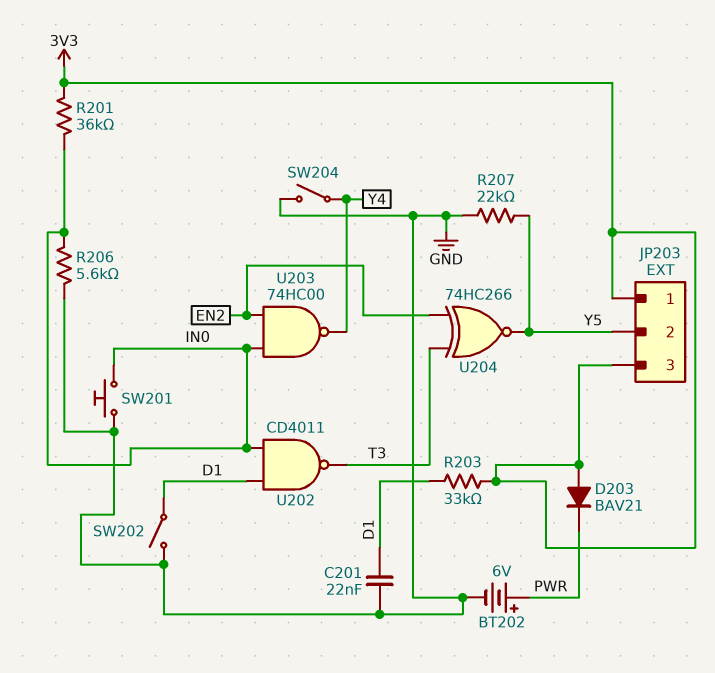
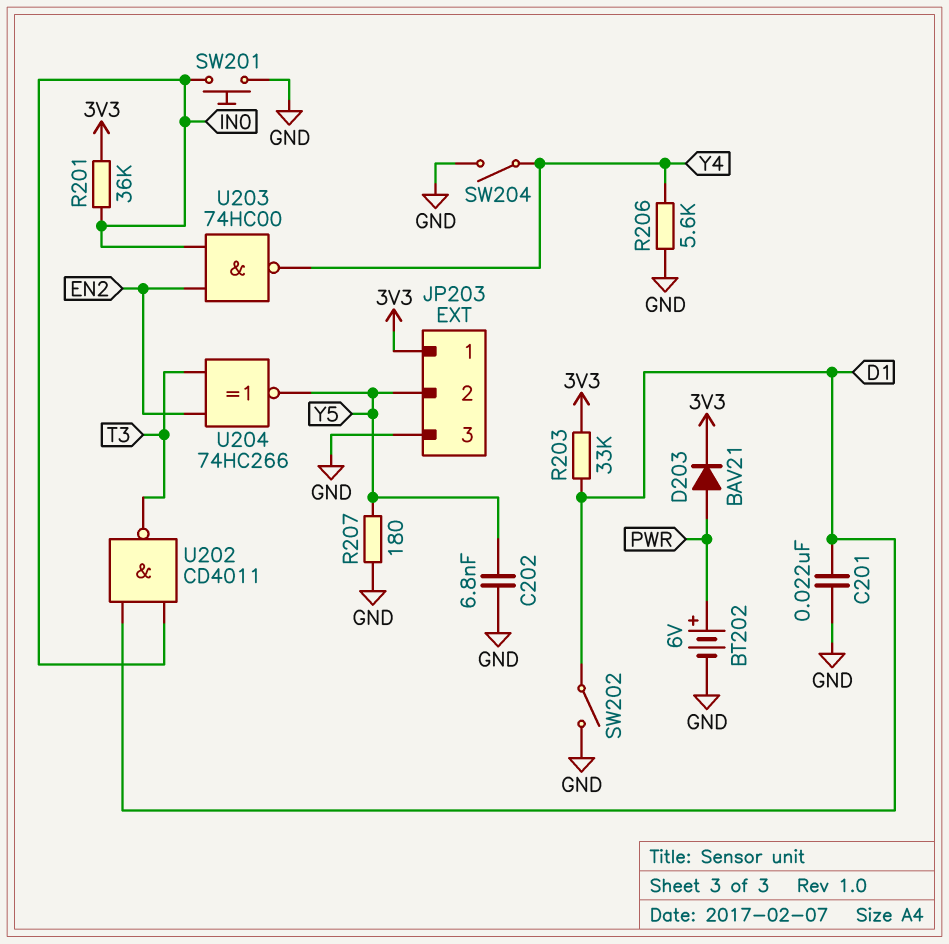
C202: none -> 6.8nF (GND, Y5)
D203: diode BAV21 (A 3V3, K PWR) -> diode BAV21 (A PWR, K 3V3)
JP203 pin 3: 3V3 -> GND
R206: 5.6k (GND, IN0) -> 5.6k (GND, Y4)
R207: 22k (GND, Y5) -> 180 (GND, Y5)

